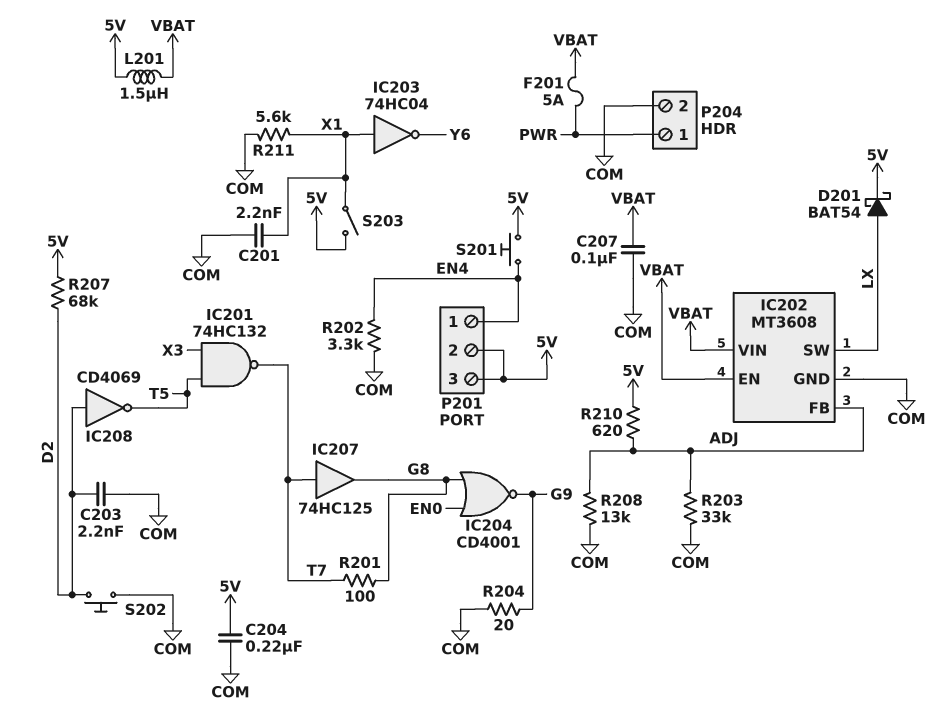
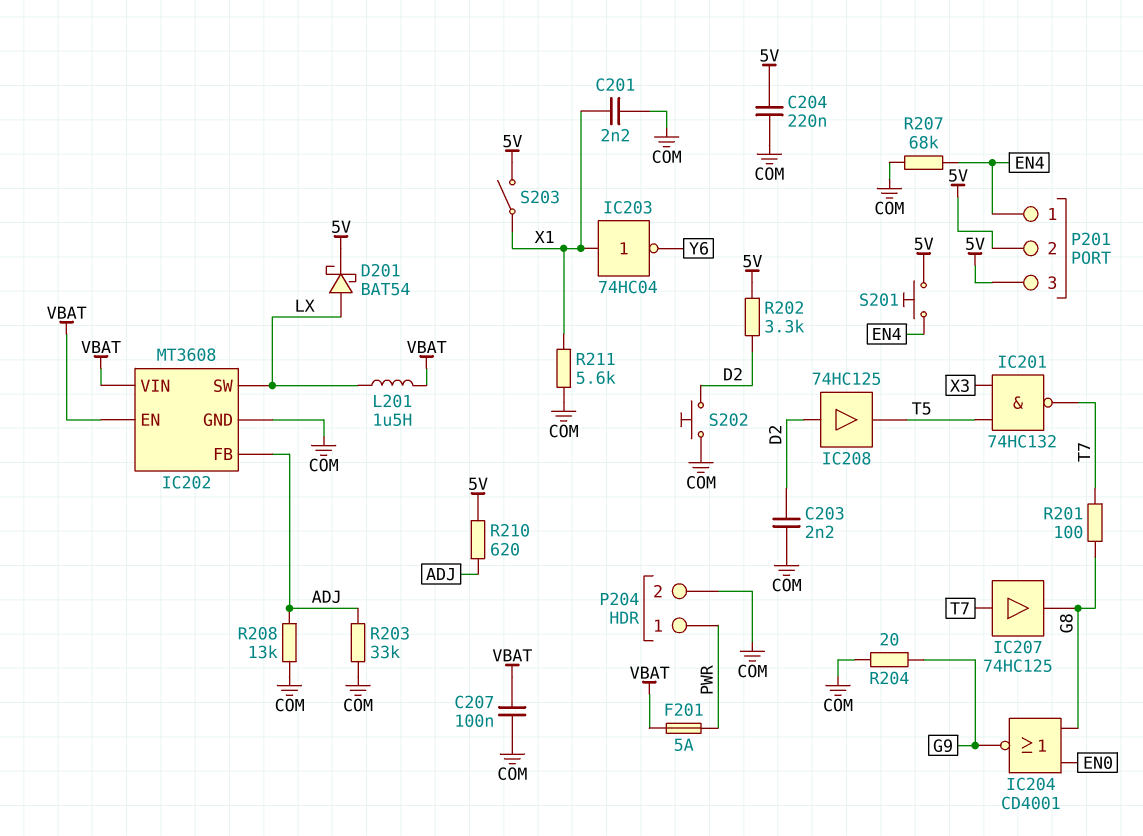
IC208: NOT CD4069 (in D2, out T5) -> buffer 74HC125 (in D2, out T5)
L201: 1.5uH (5V, VBAT) -> 1.5uH (LX, VBAT)
R202: 3.3k (COM, EN4) -> 3.3k (5V, D2)
R207: 68k (5V, D2) -> 68k (COM, EN4)

